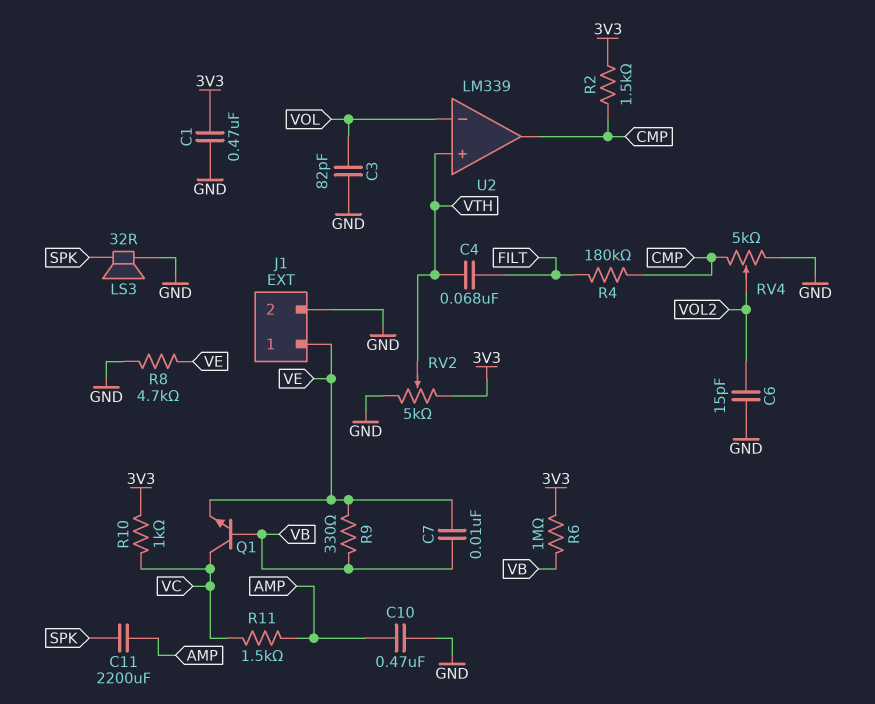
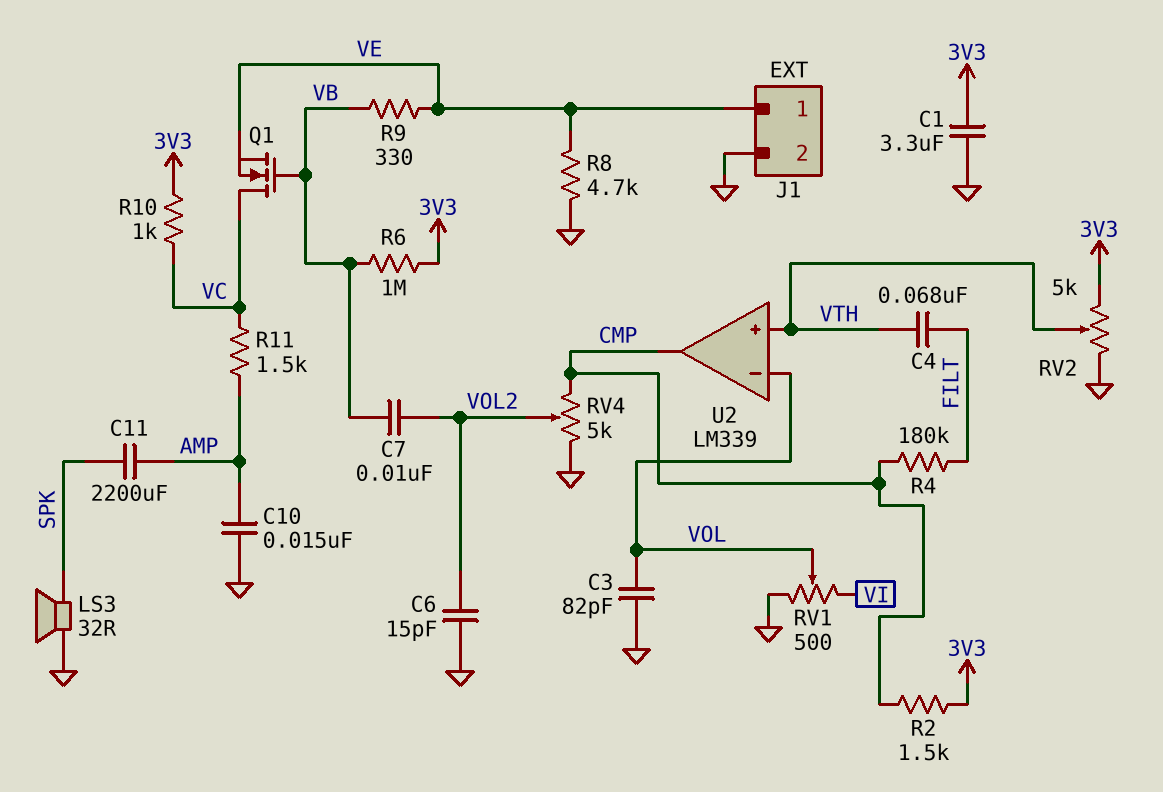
C1: 470nF (3V3, GND) -> 3.3uF (3V3, GND)
C7: 10nF (VB, VE) -> 10nF (VB, VOL2)
C10: 470nF (AMP, GND) -> 15nF (AMP, GND)
Q1: NPN (B VB, C VC, E VE) -> NMOS (G VB, D VC, S VE)
RV1: none -> 500 (GND, VI, wiper VOL)

